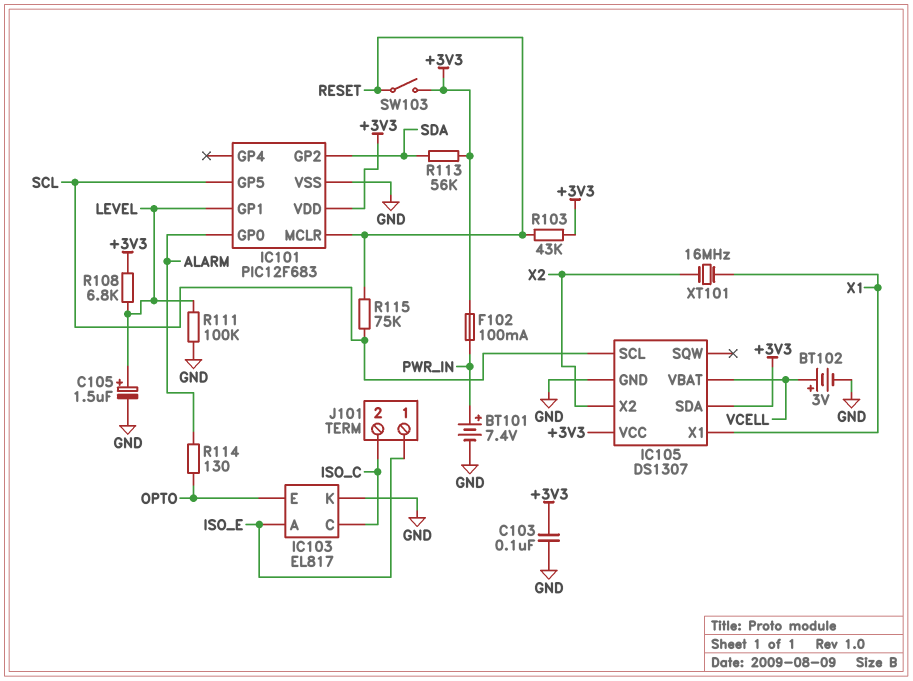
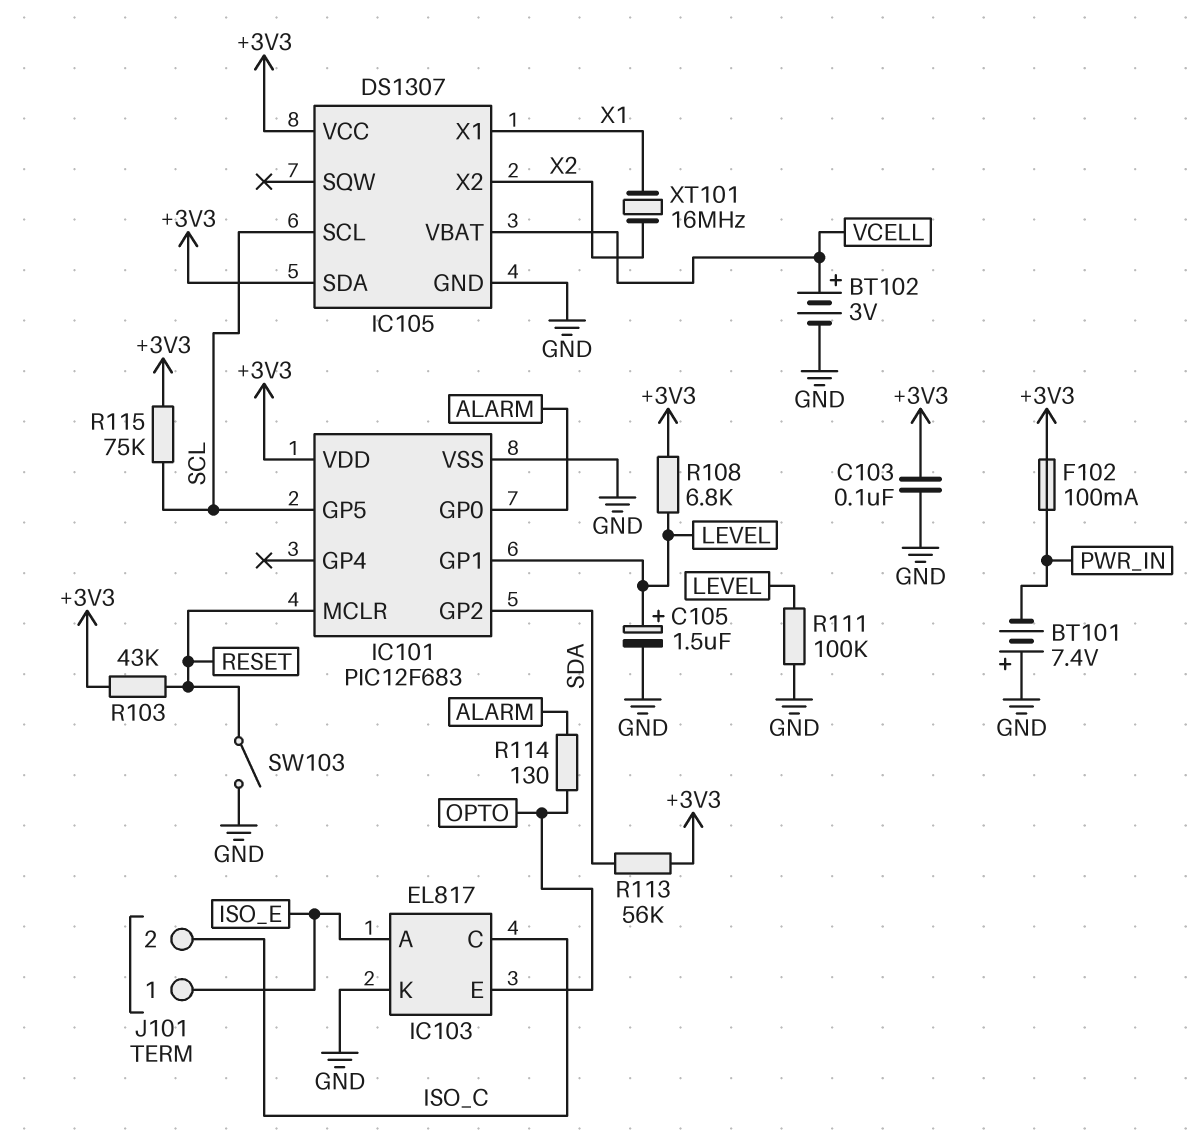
BT101: 7.4V (plus PWR_IN, minus GND) -> 7.4V (plus GND, minus PWR_IN)
R115: 75k (RESET, SCL) -> 75k (+3V3, SCL)
SW103: switch (+3V3, RESET) -> switch (GND, RESET)

